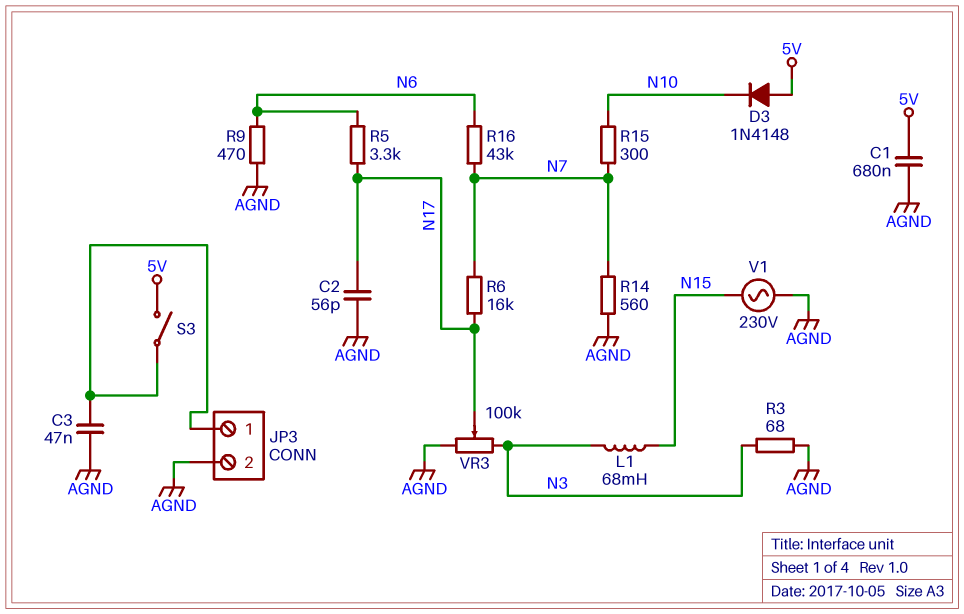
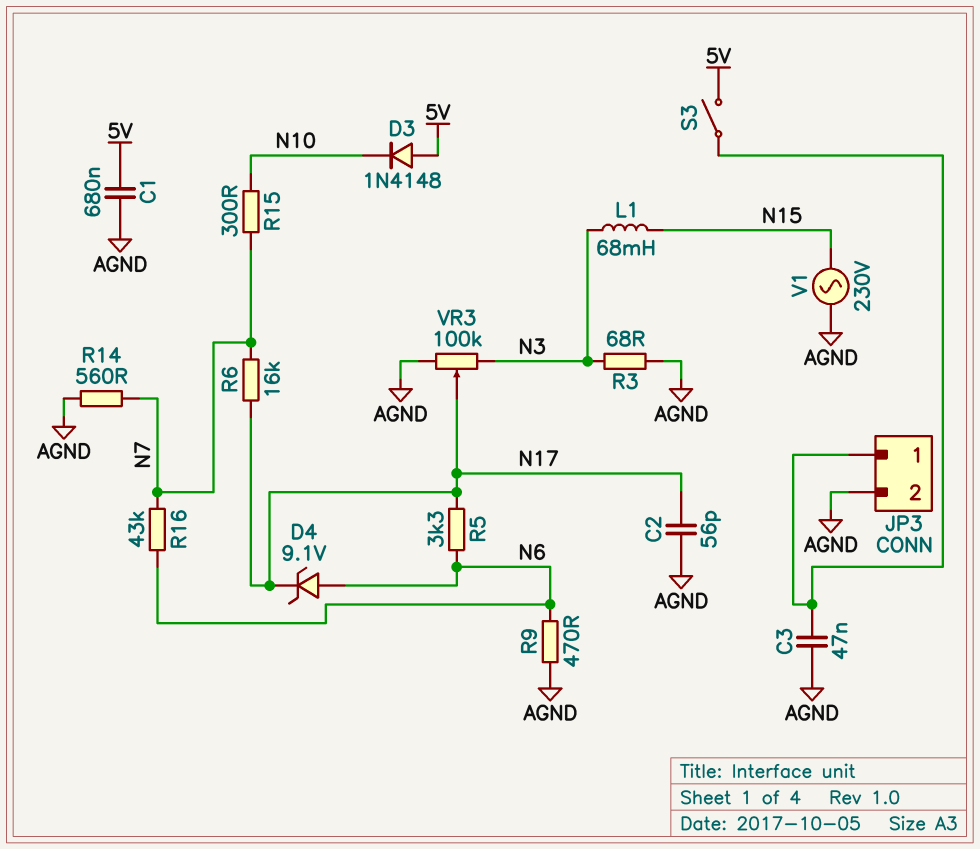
D4: none -> zener 9.1V (A N6, K N17)

